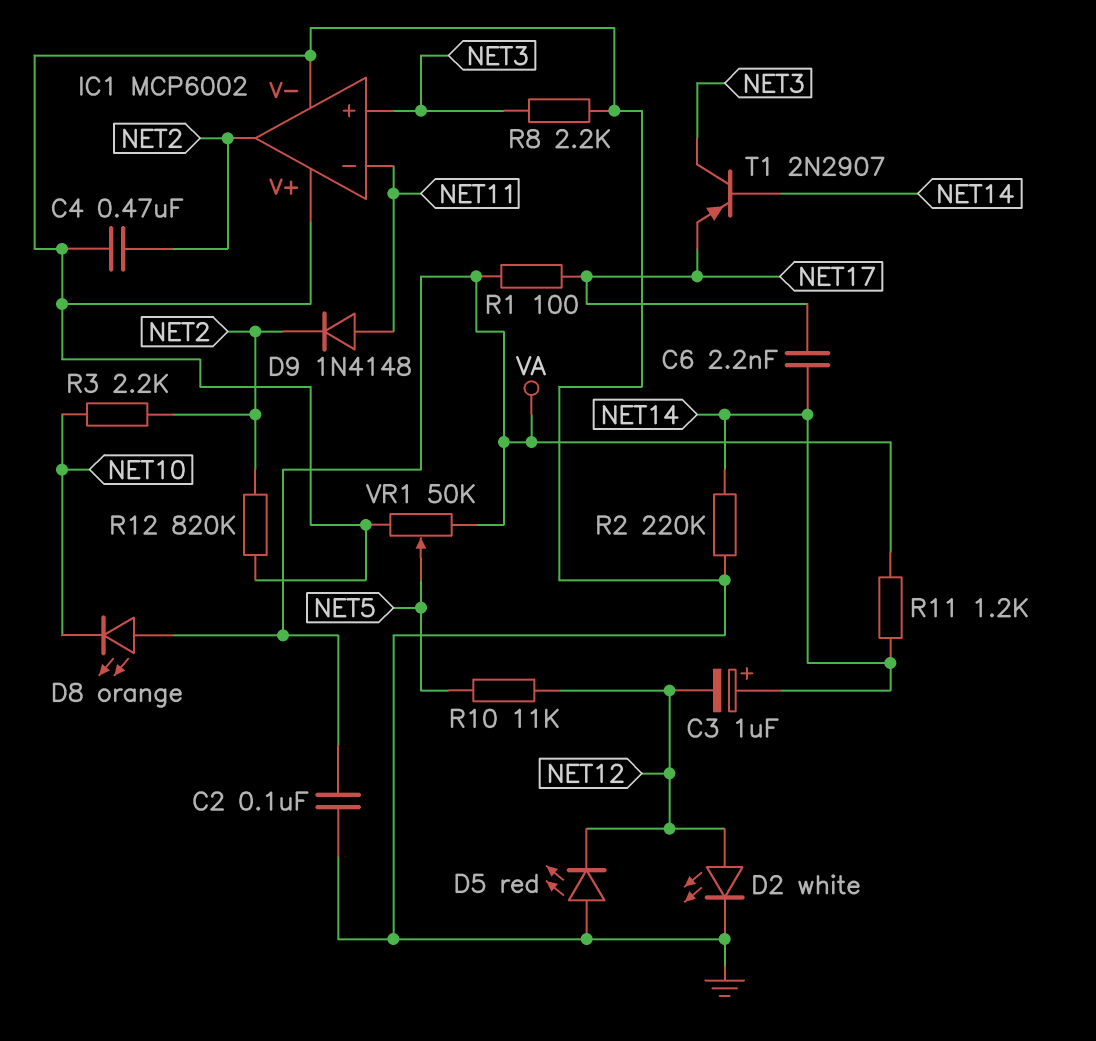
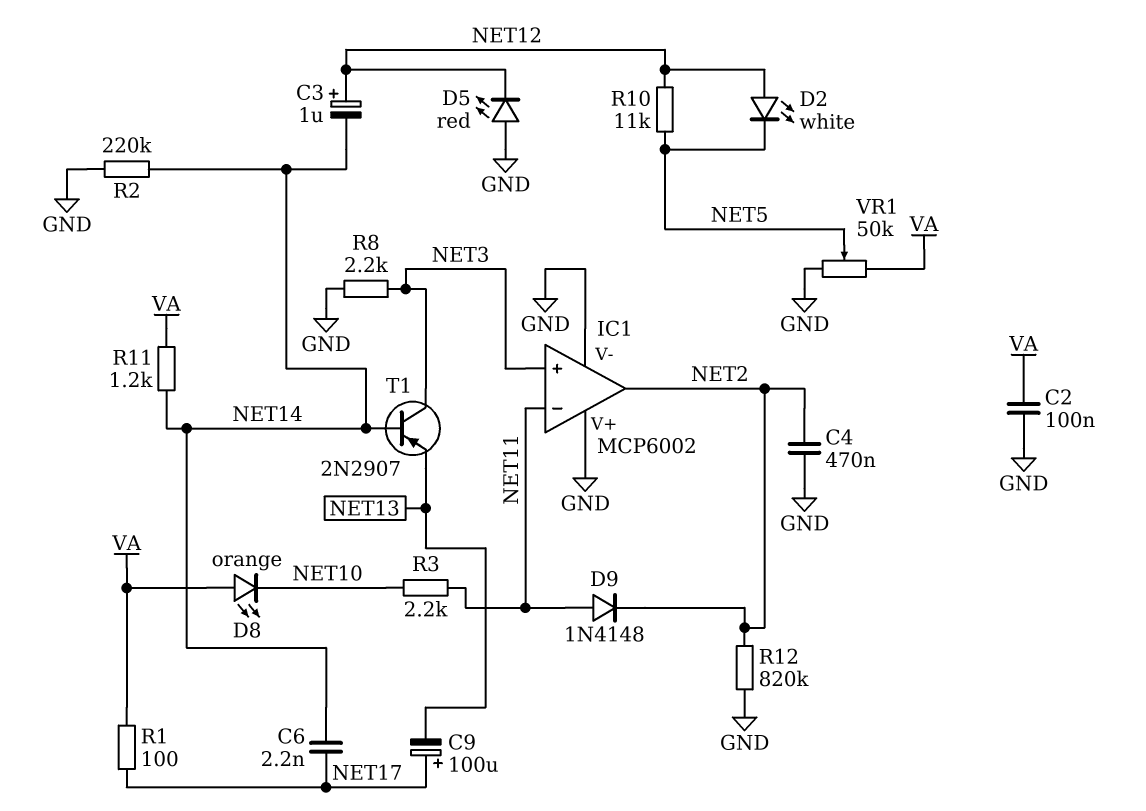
C3: 1uF (plus NET14, minus NET12) -> 1uF (plus NET12, minus NET14)
C9: none -> 100uF (plus NET17, minus NET13)
D2: LED white (A NET12, K GND) -> LED white (A NET12, K NET5)
R3: 2.2k (NET2, NET10) -> 2.2k (NET10, NET11)
T1: PNP 2N2907 (B NET14, C NET3, E NET17) -> PNP 2N2907 (B NET14, C NET3, E NET13)

